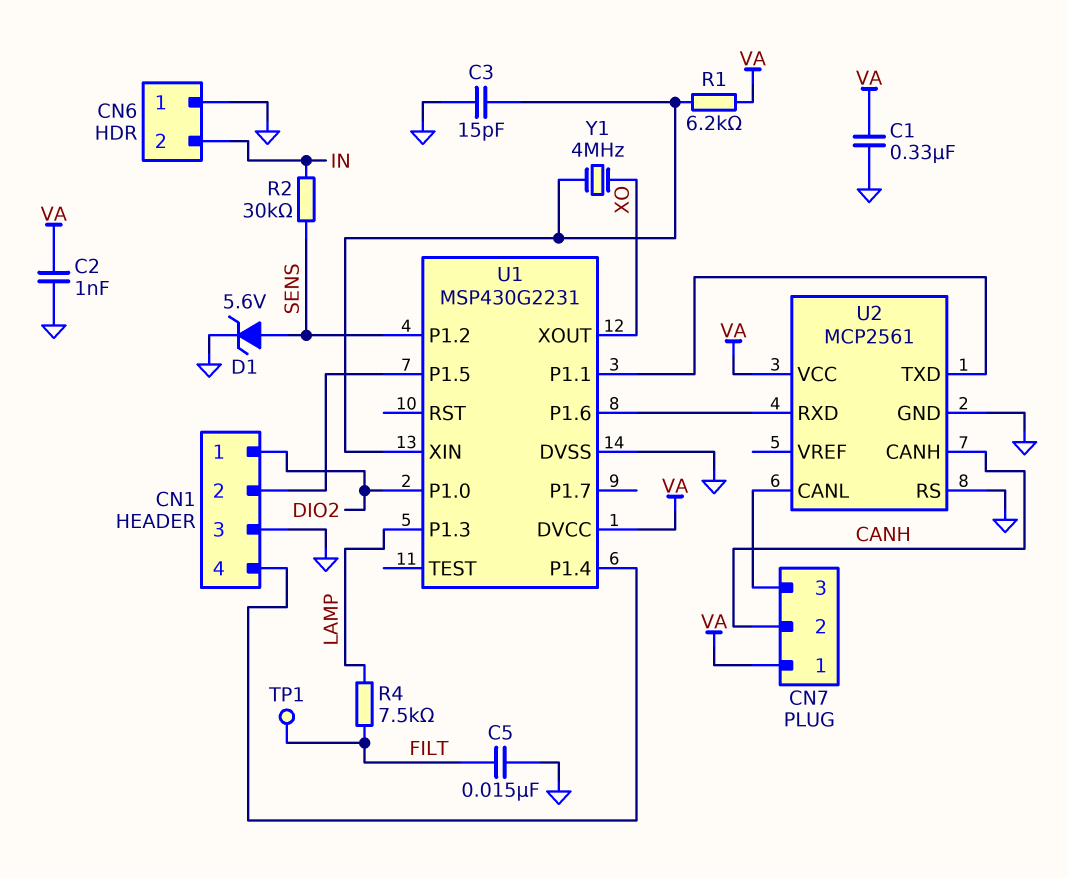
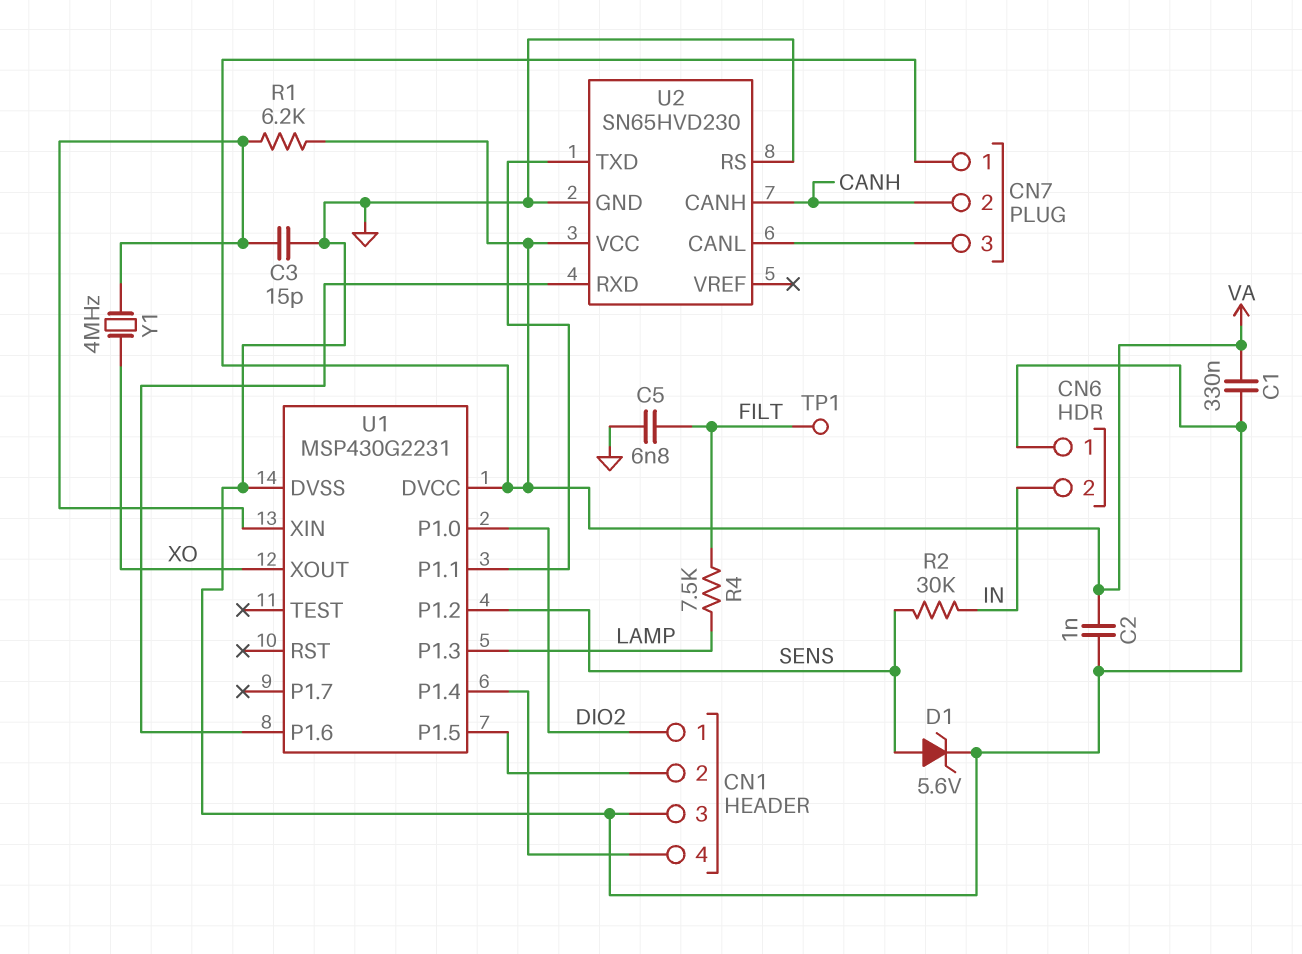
C5: 15nF (FILT, GND) -> 6.8nF (FILT, GND)
U2: MCP2561 -> SN65HVD230

